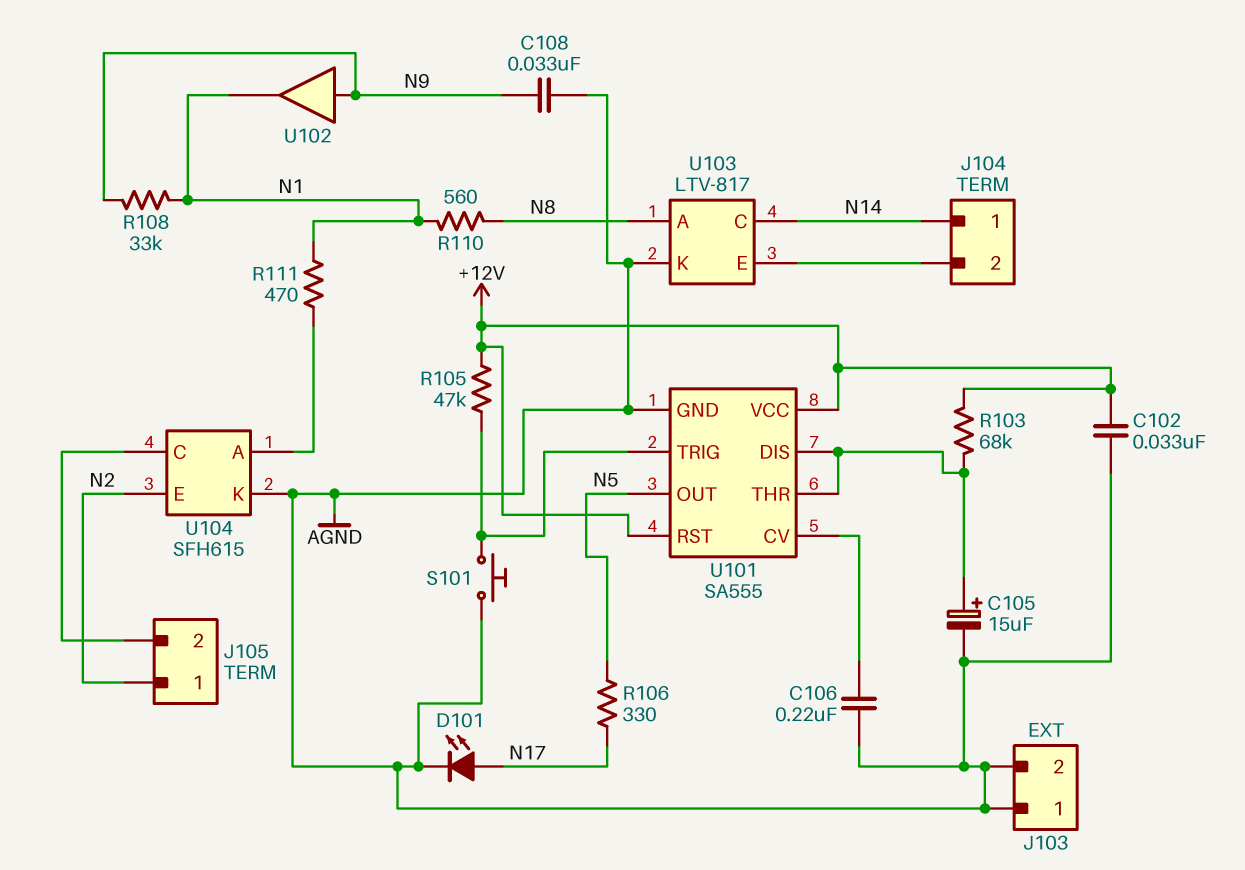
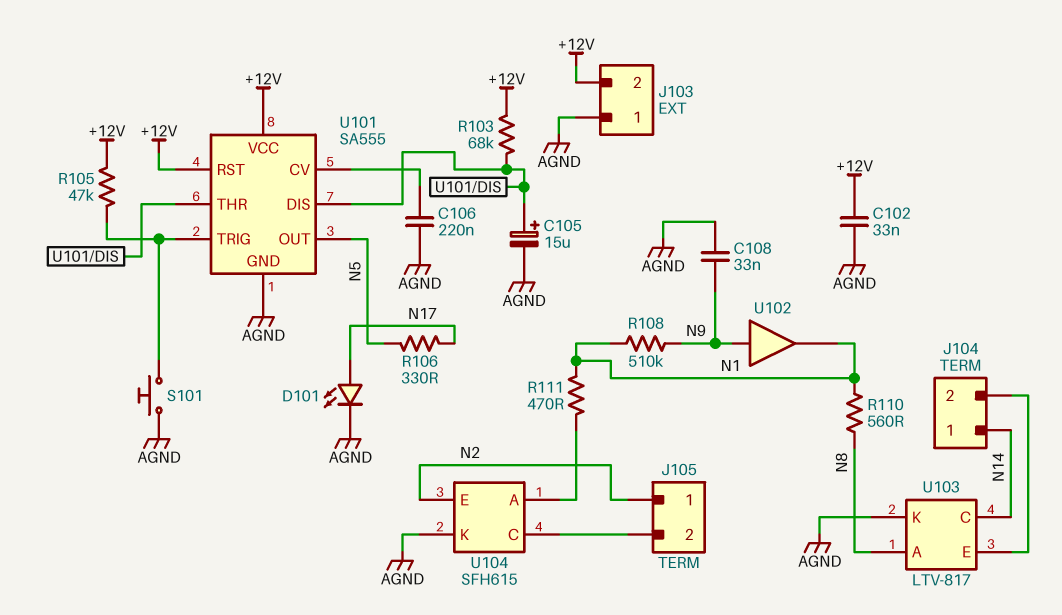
J103 pin 2: AGND -> +12V
R108: 33k (N1, N9) -> 510k (N1, N9)

